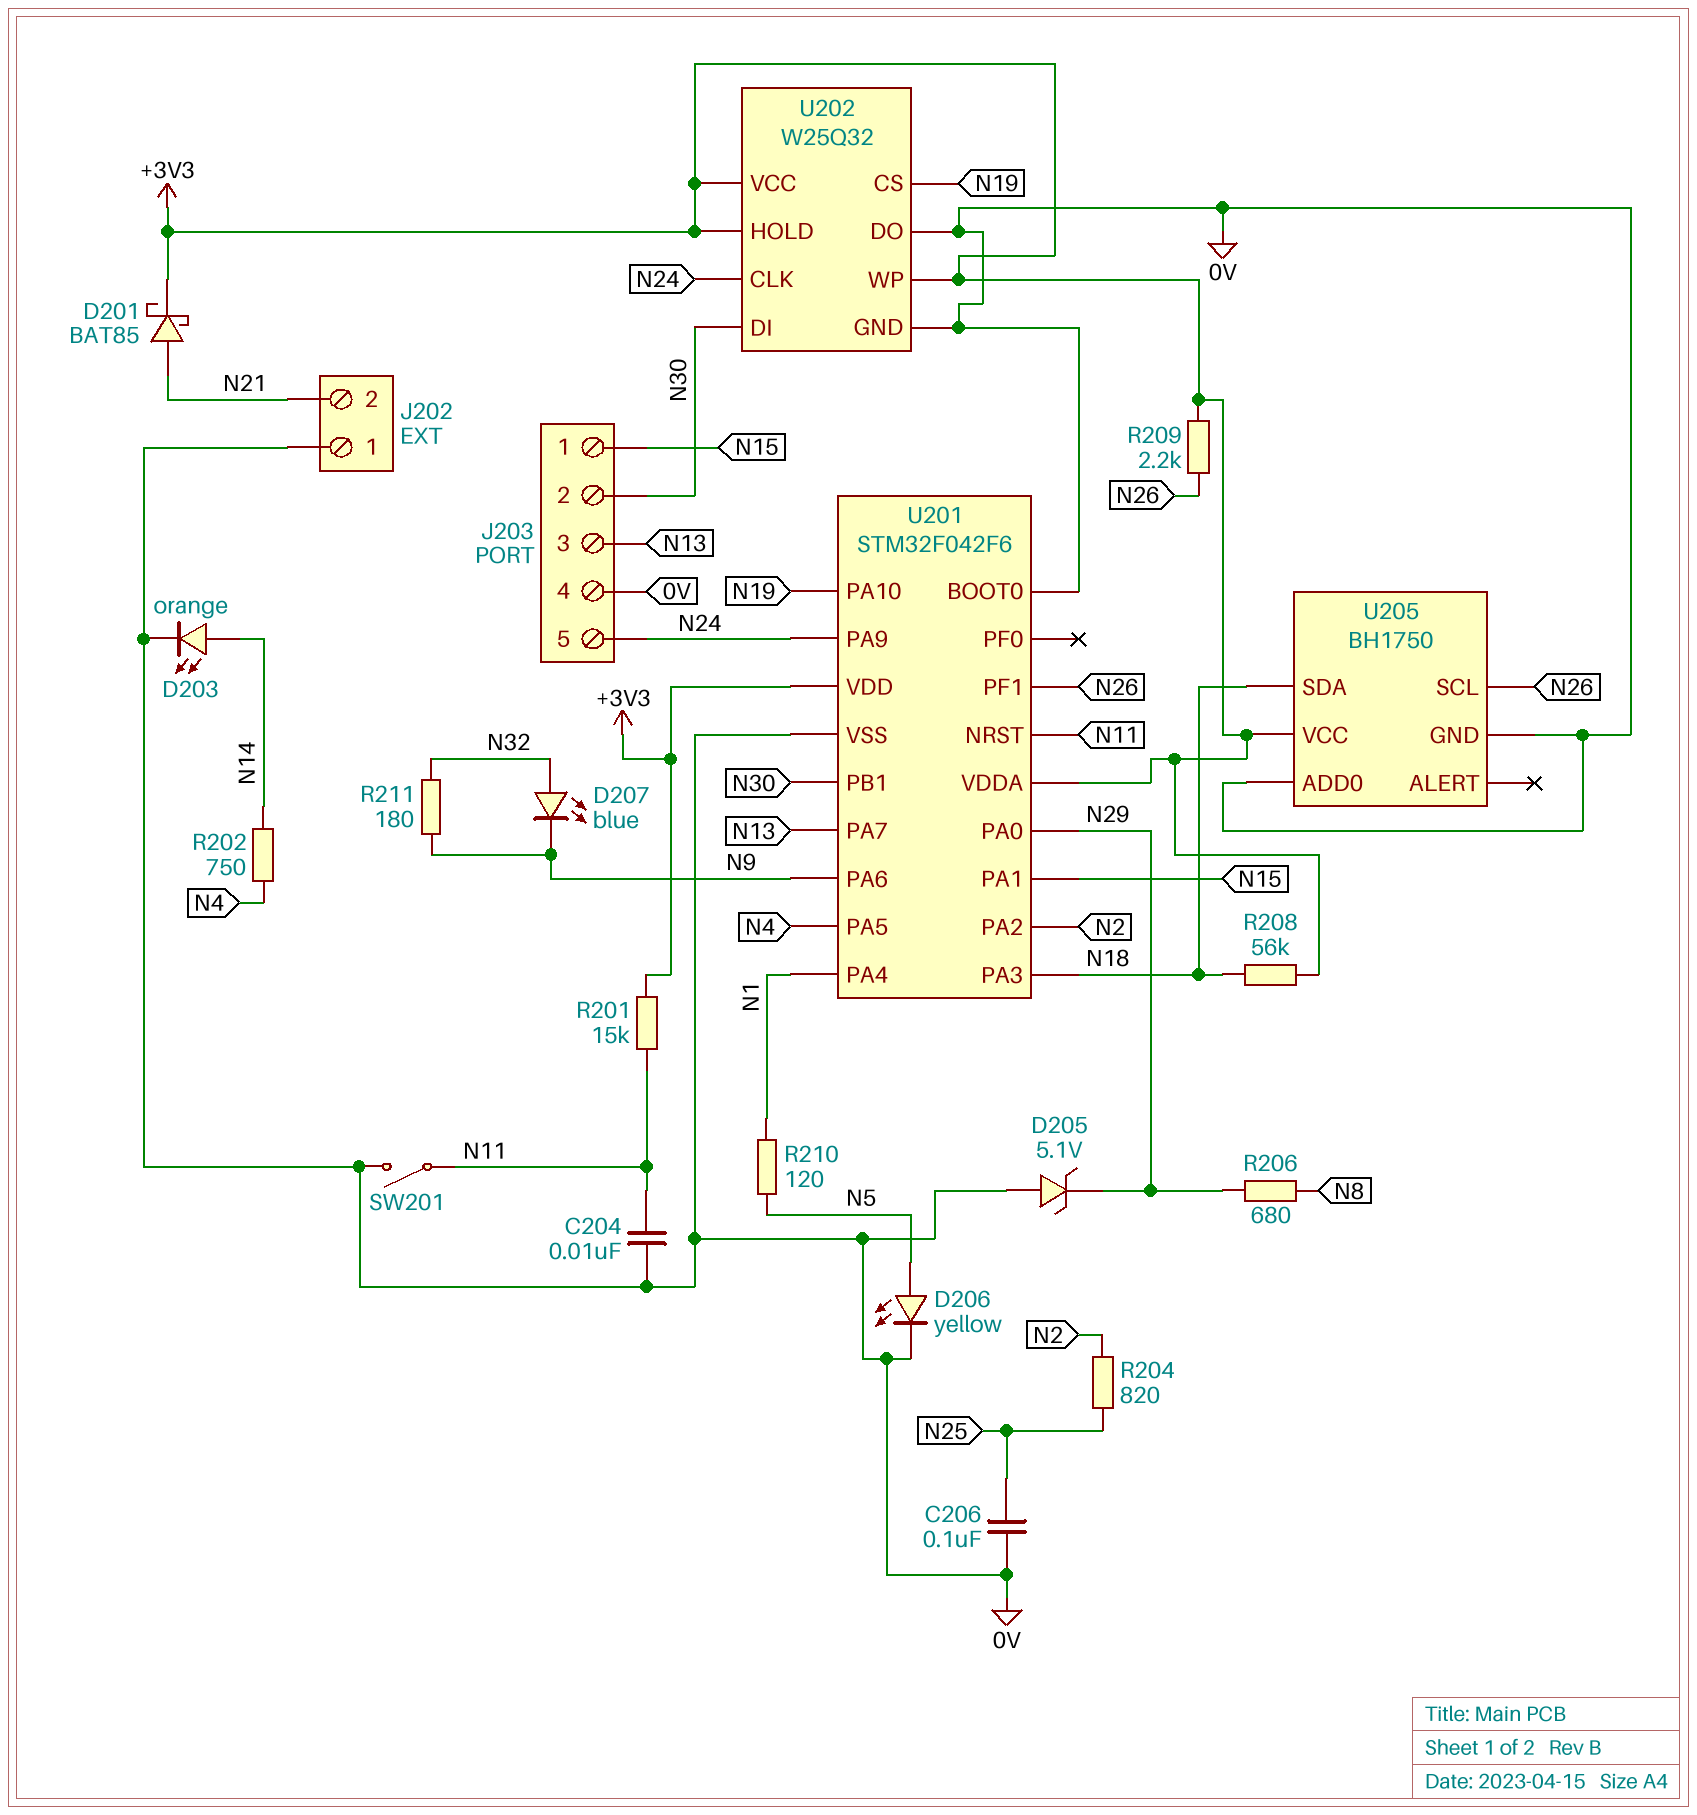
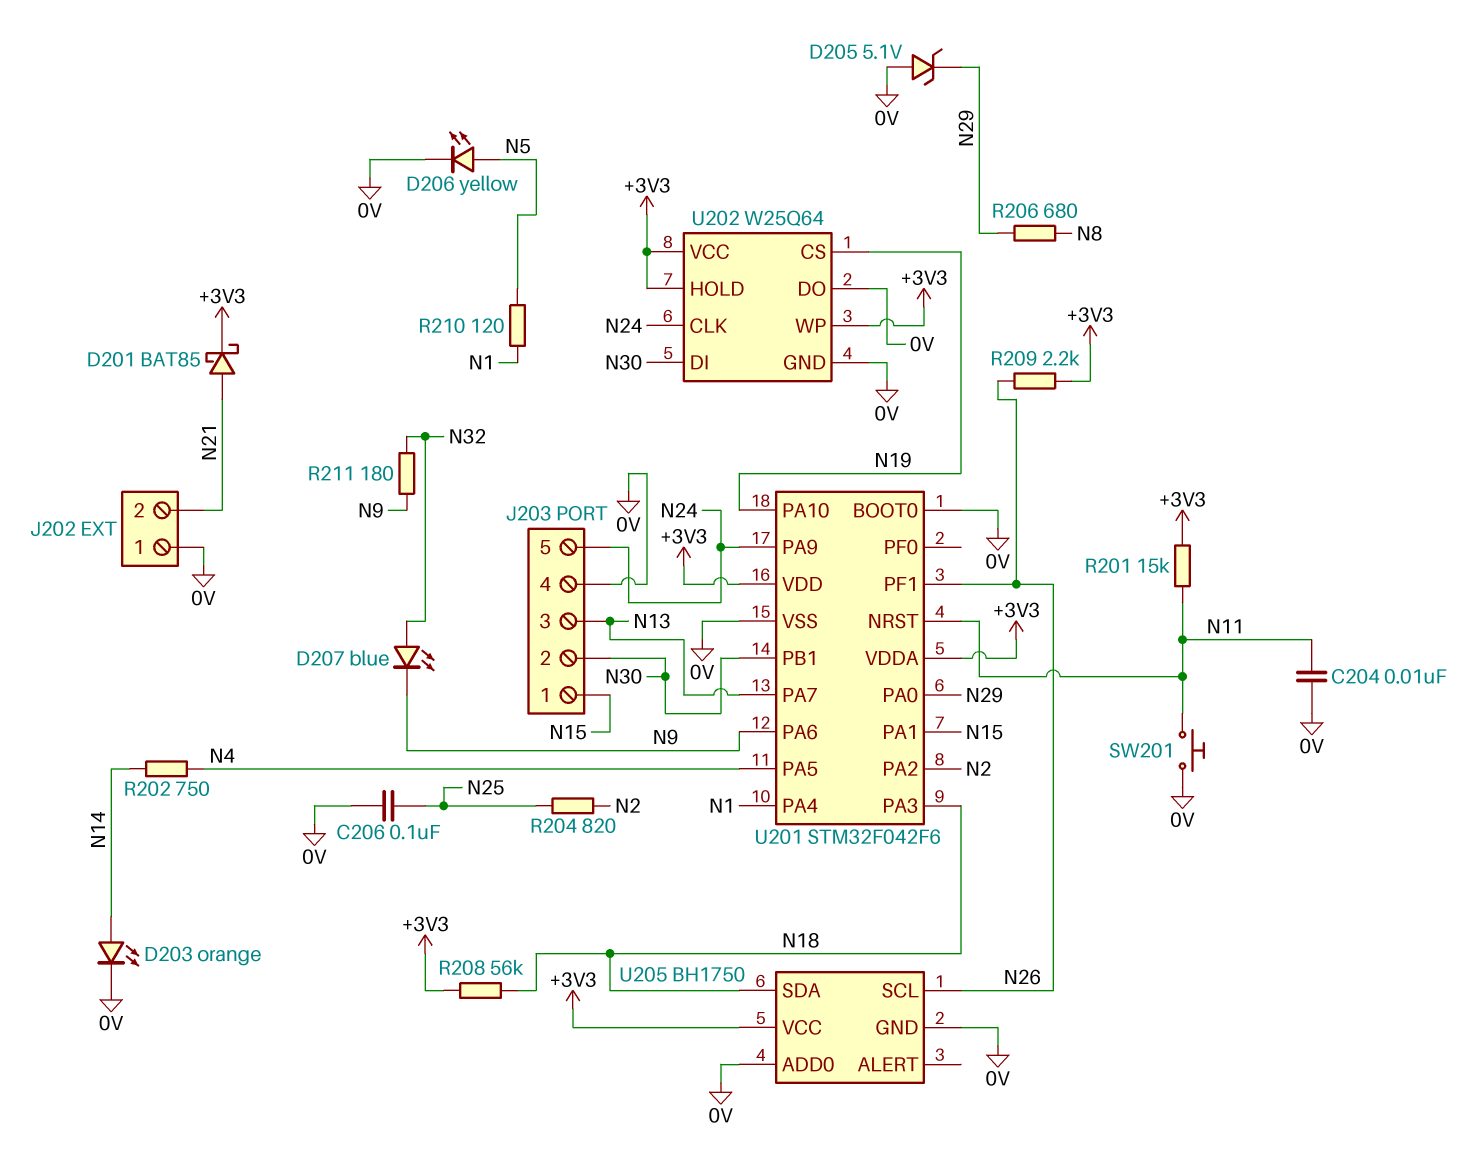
SW201: switch (0V, N11) -> button (0V, N11)
U202: W25Q32 -> W25Q64

